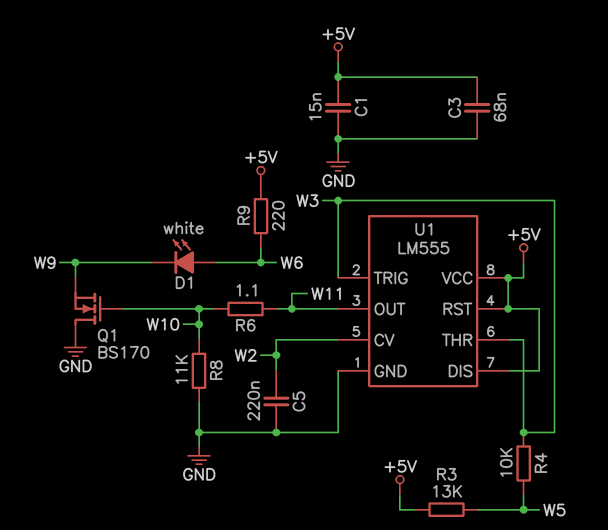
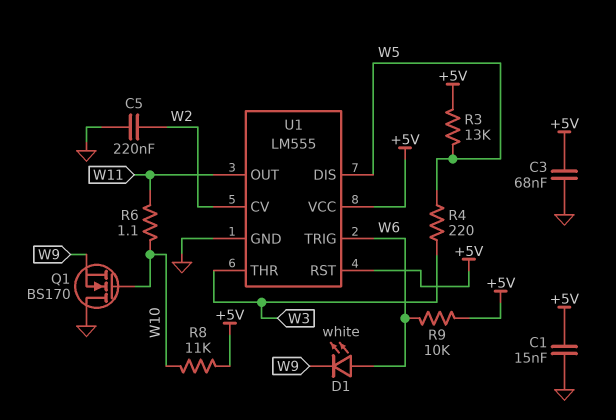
R4: 10k (W3, W5) -> 220 (W3, W5)
R8: 11k (GND, W10) -> 11k (+5V, W10)
R9: 220 (+5V, W6) -> 10k (+5V, W6)
U1 pin DIS: +5V -> W5
U1 pin TRIG: W3 -> W6

